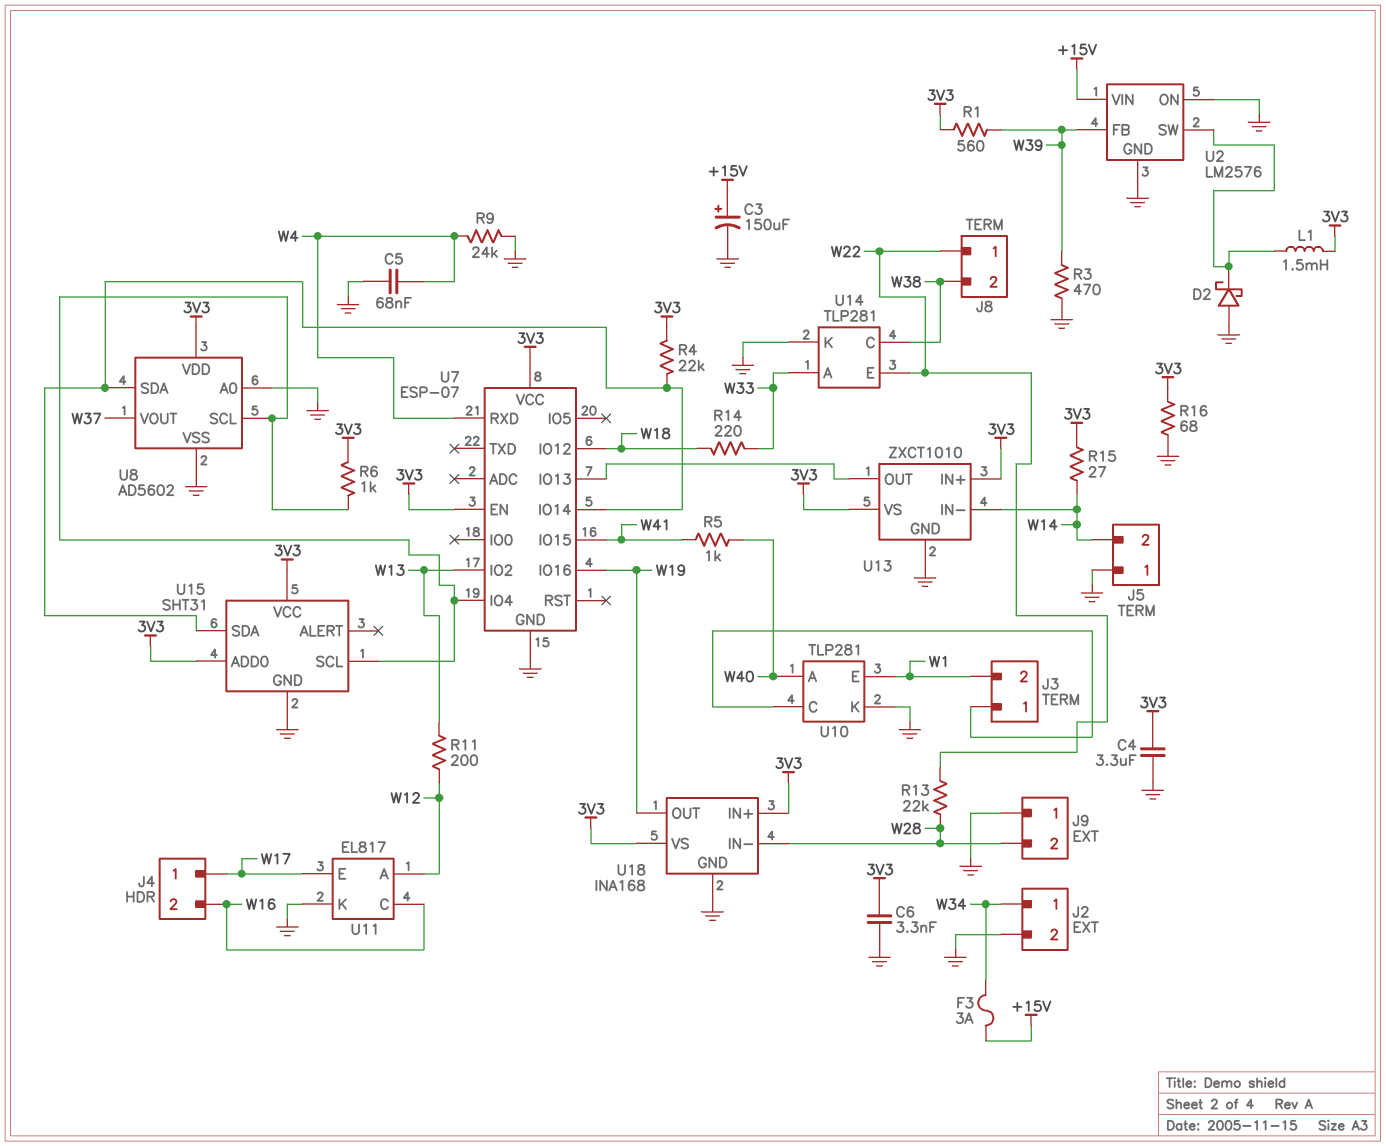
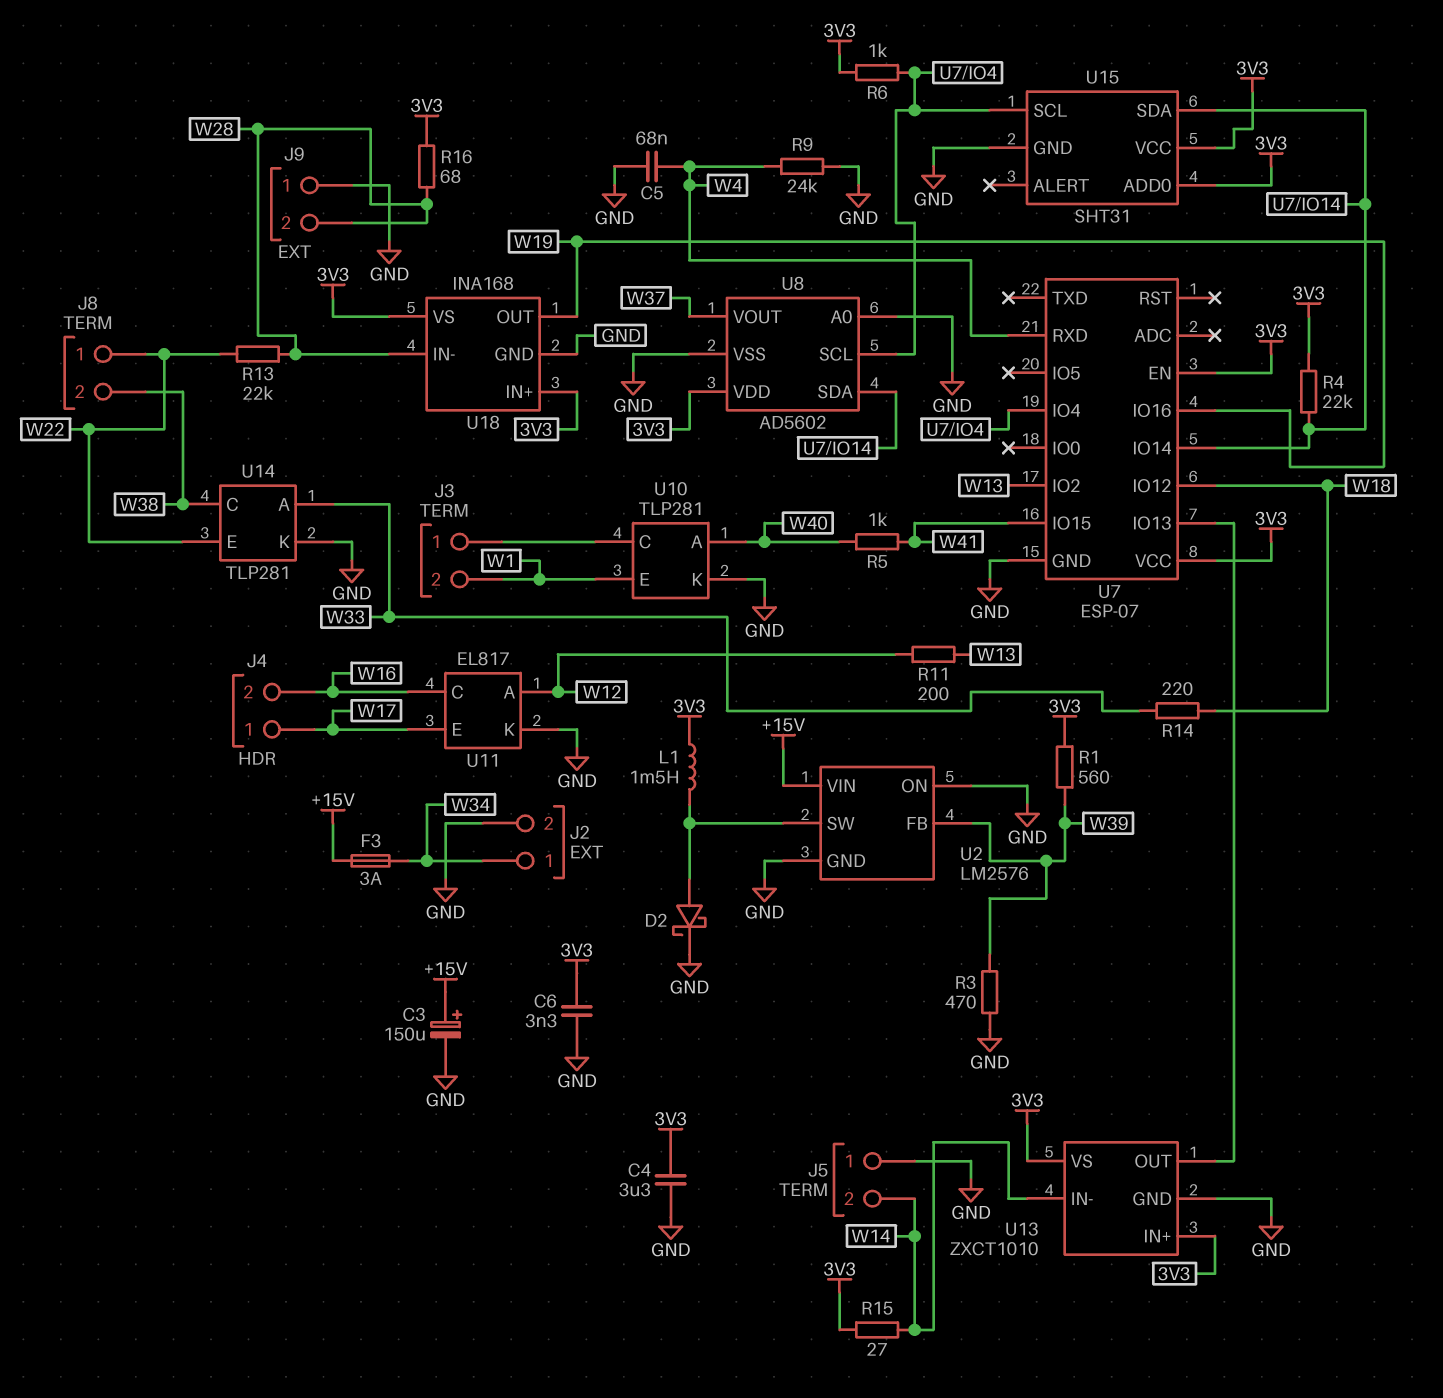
D2: schottky (A GND, K U2/SW) -> schottky (A U2/SW, K GND)
R16: 68 (3V3, GND) -> 68 (3V3, W28)

